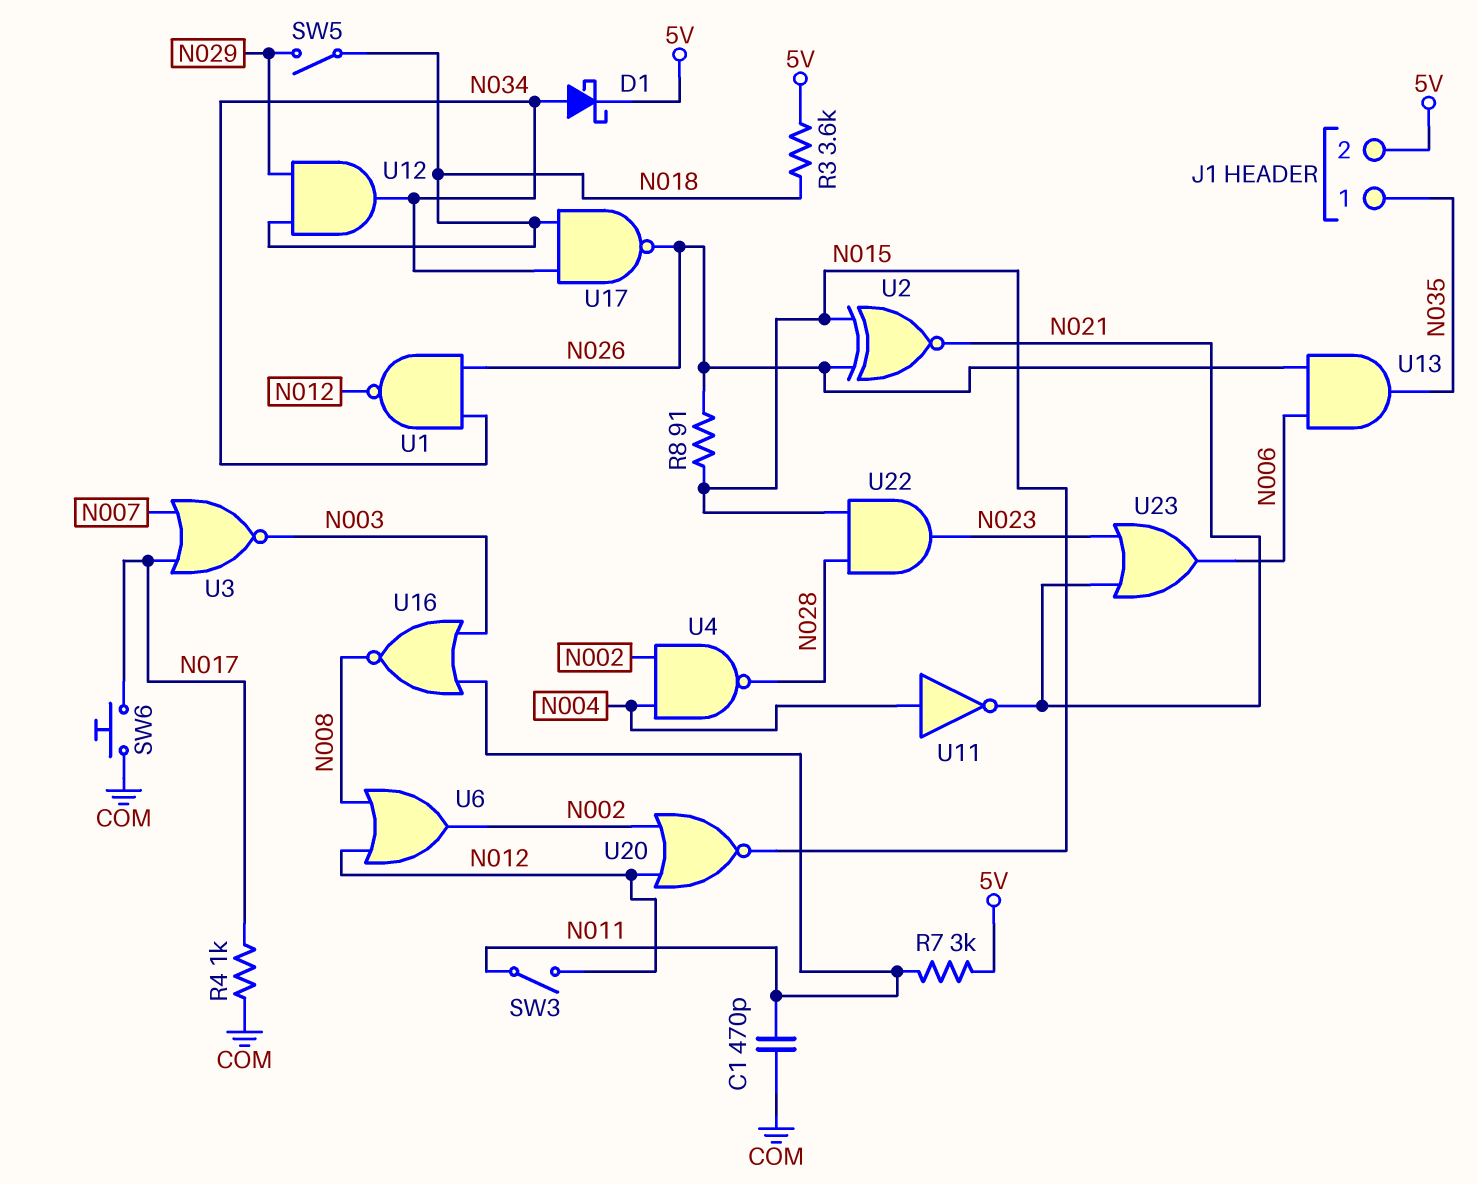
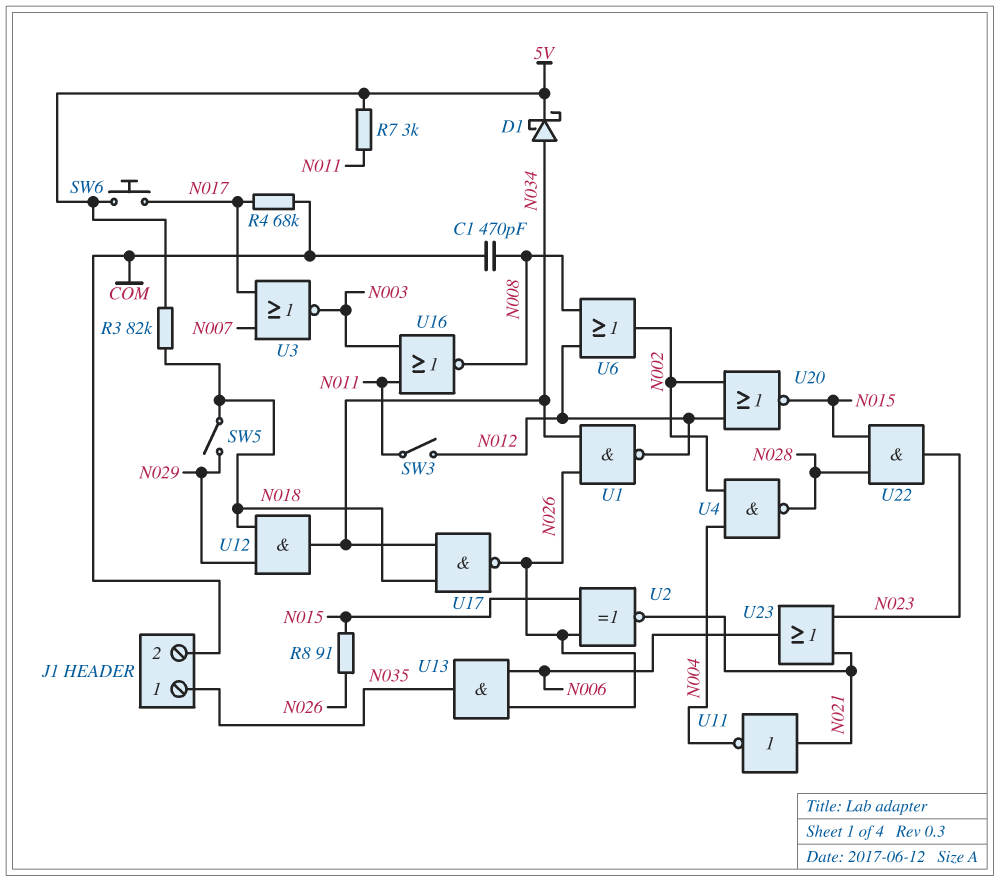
C1: 470pF (COM, N011) -> 470pF (COM, N008)
J1 pin 2: 5V -> COM
R3: 3.6k (5V, N018) -> 82k (5V, N018)
R4: 1k (COM, N017) -> 68k (COM, N017)
SW6: button (COM, N017) -> button (5V, N017)
U11: NOT (in N004, out N021) -> NOT (in N021, out N004)

